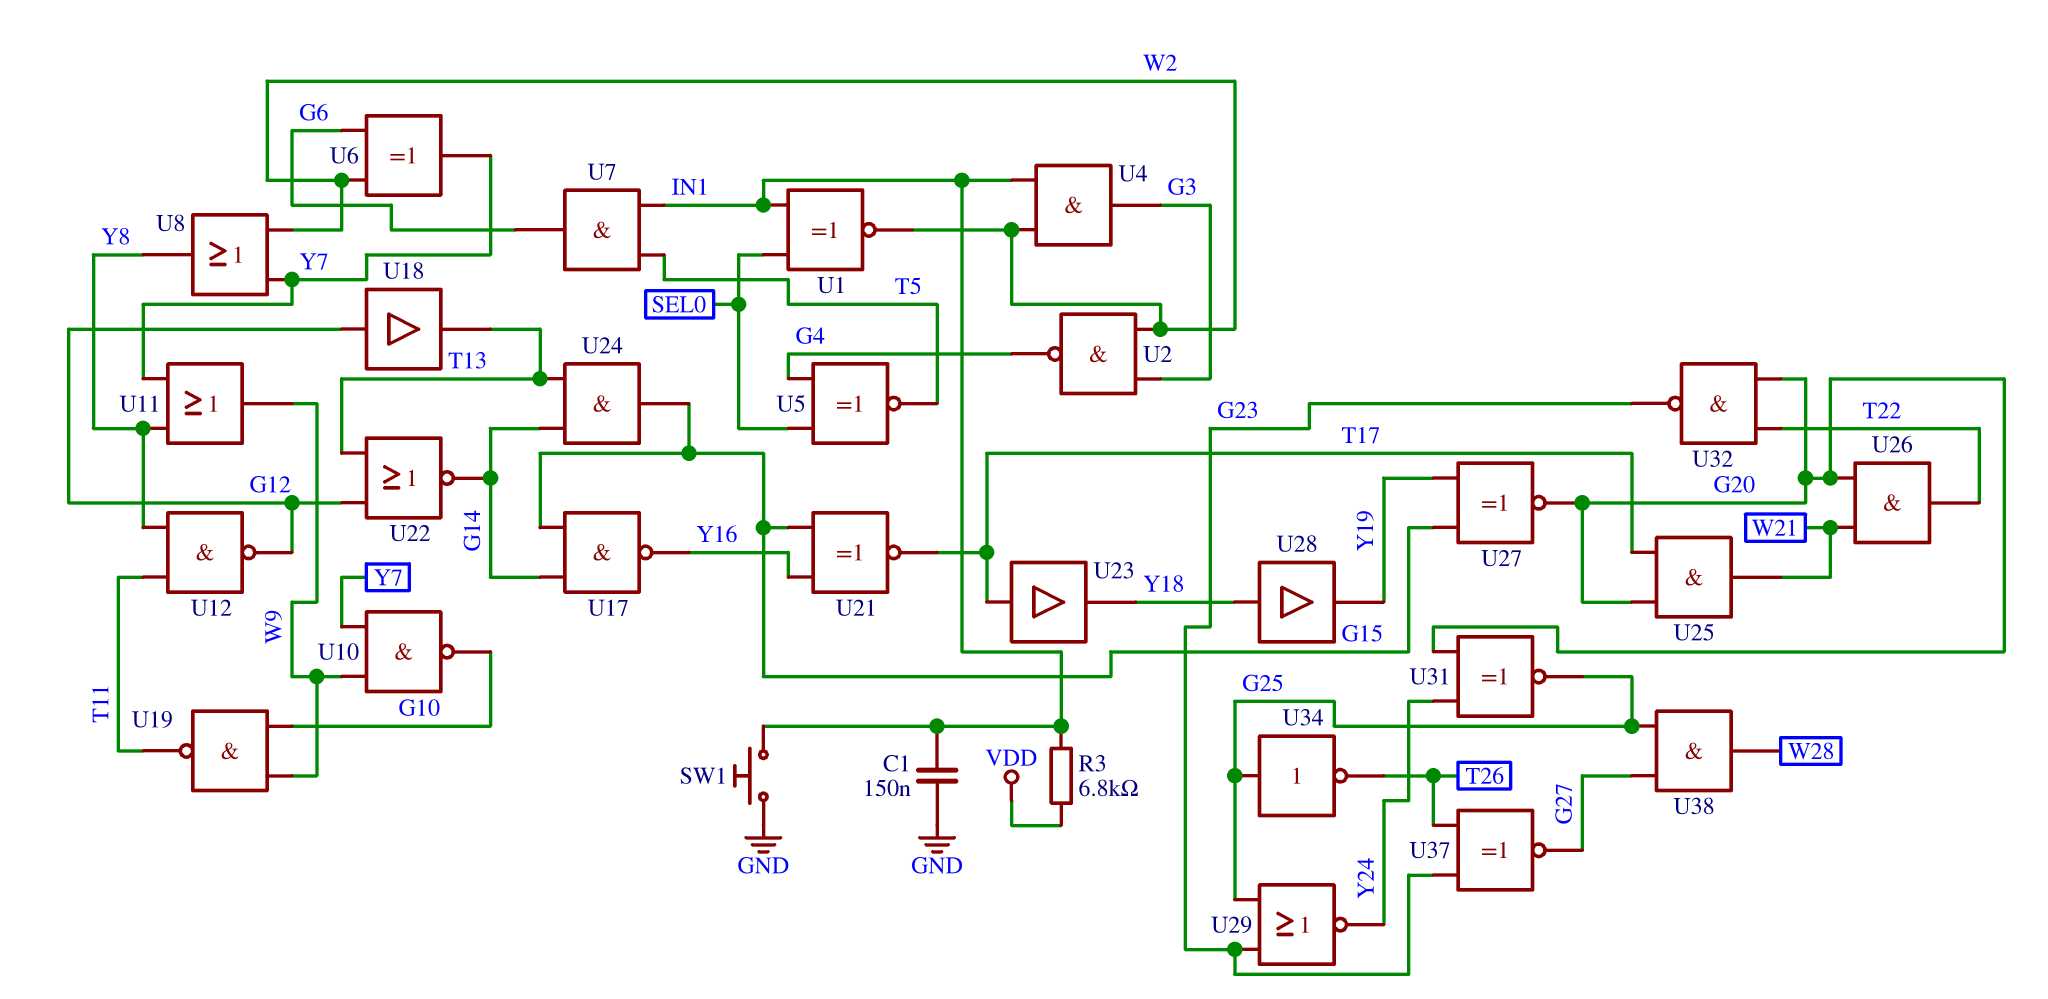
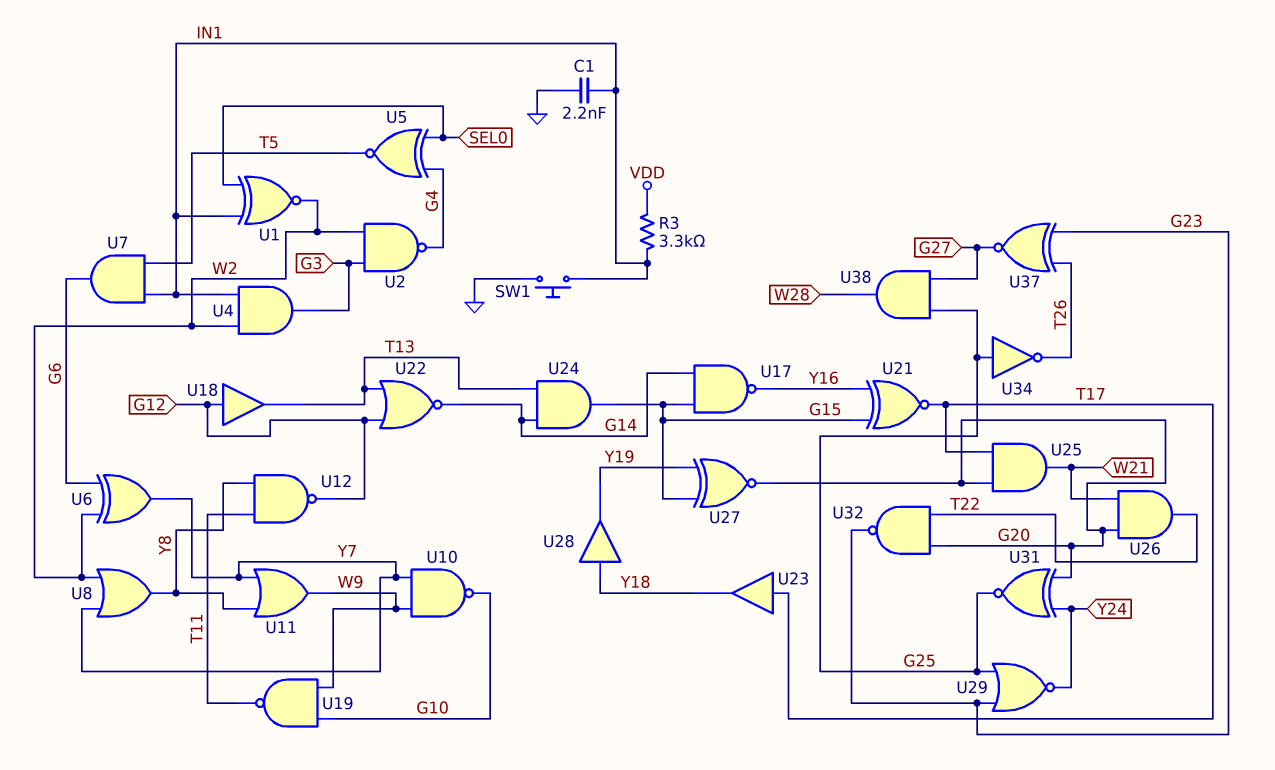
C1: 150nF (GND, IN1) -> 2.2nF (GND, IN1)
R3: 6.8k (IN1, VDD) -> 3.3k (IN1, VDD)

